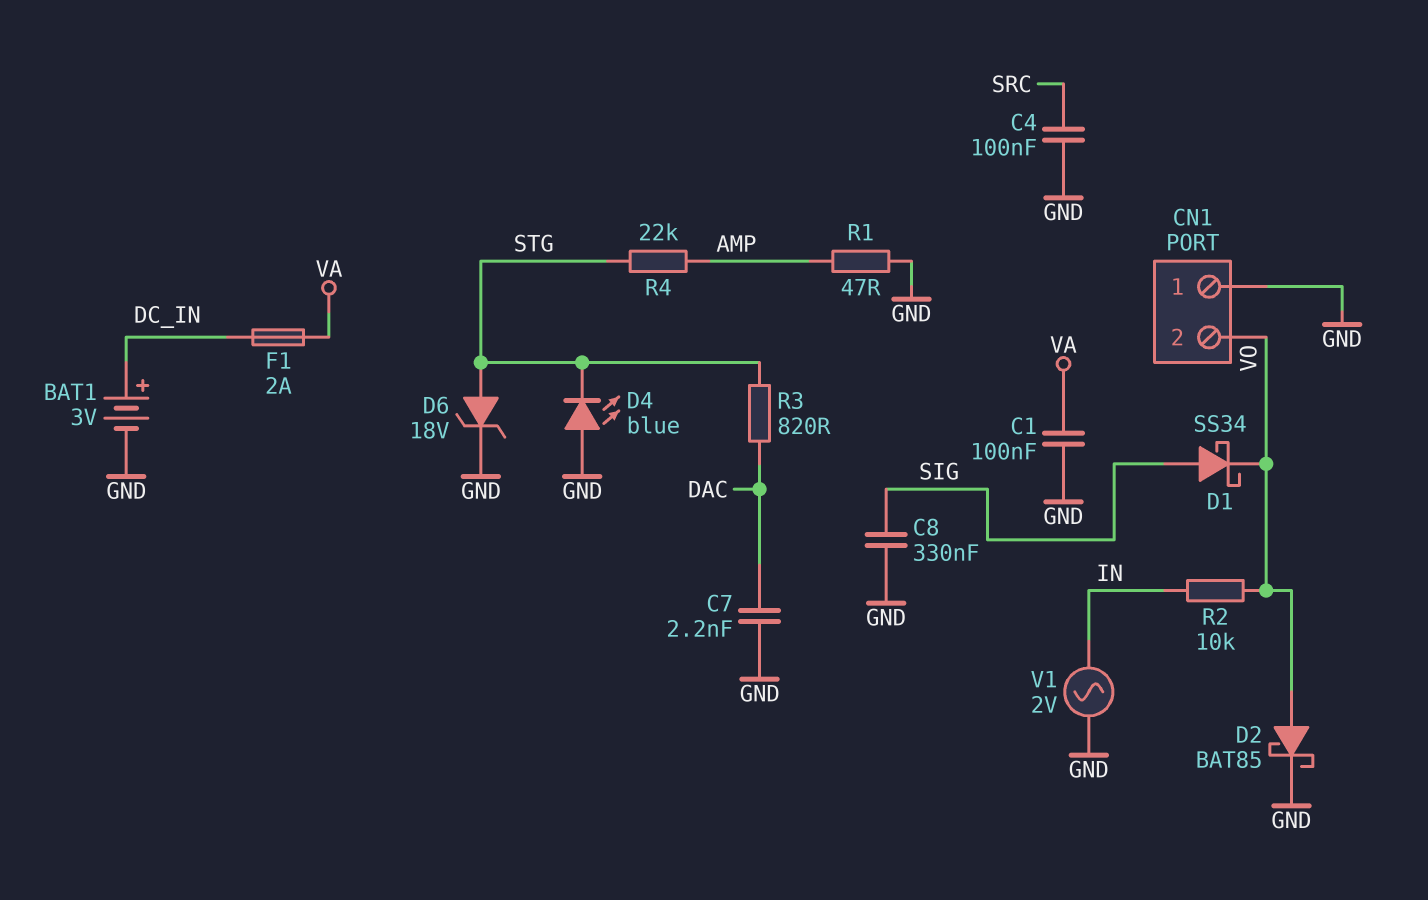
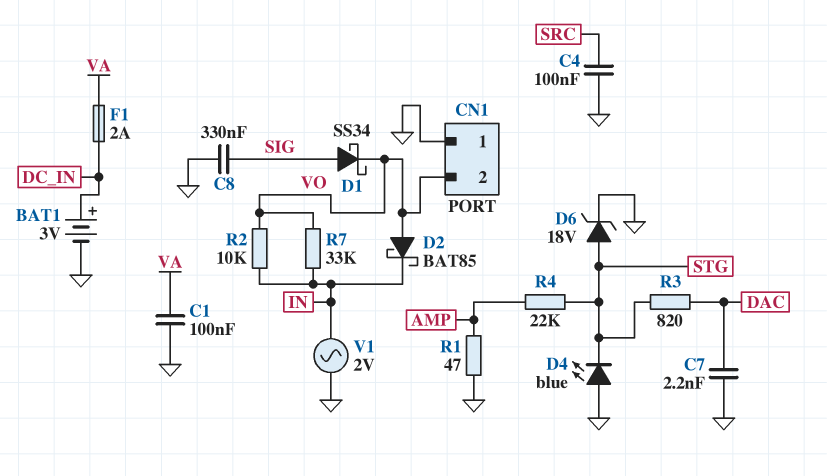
D2: schottky BAT85 (A VO, K GND) -> schottky BAT85 (A VO, K IN)
R7: none -> 33k (IN, VO)

